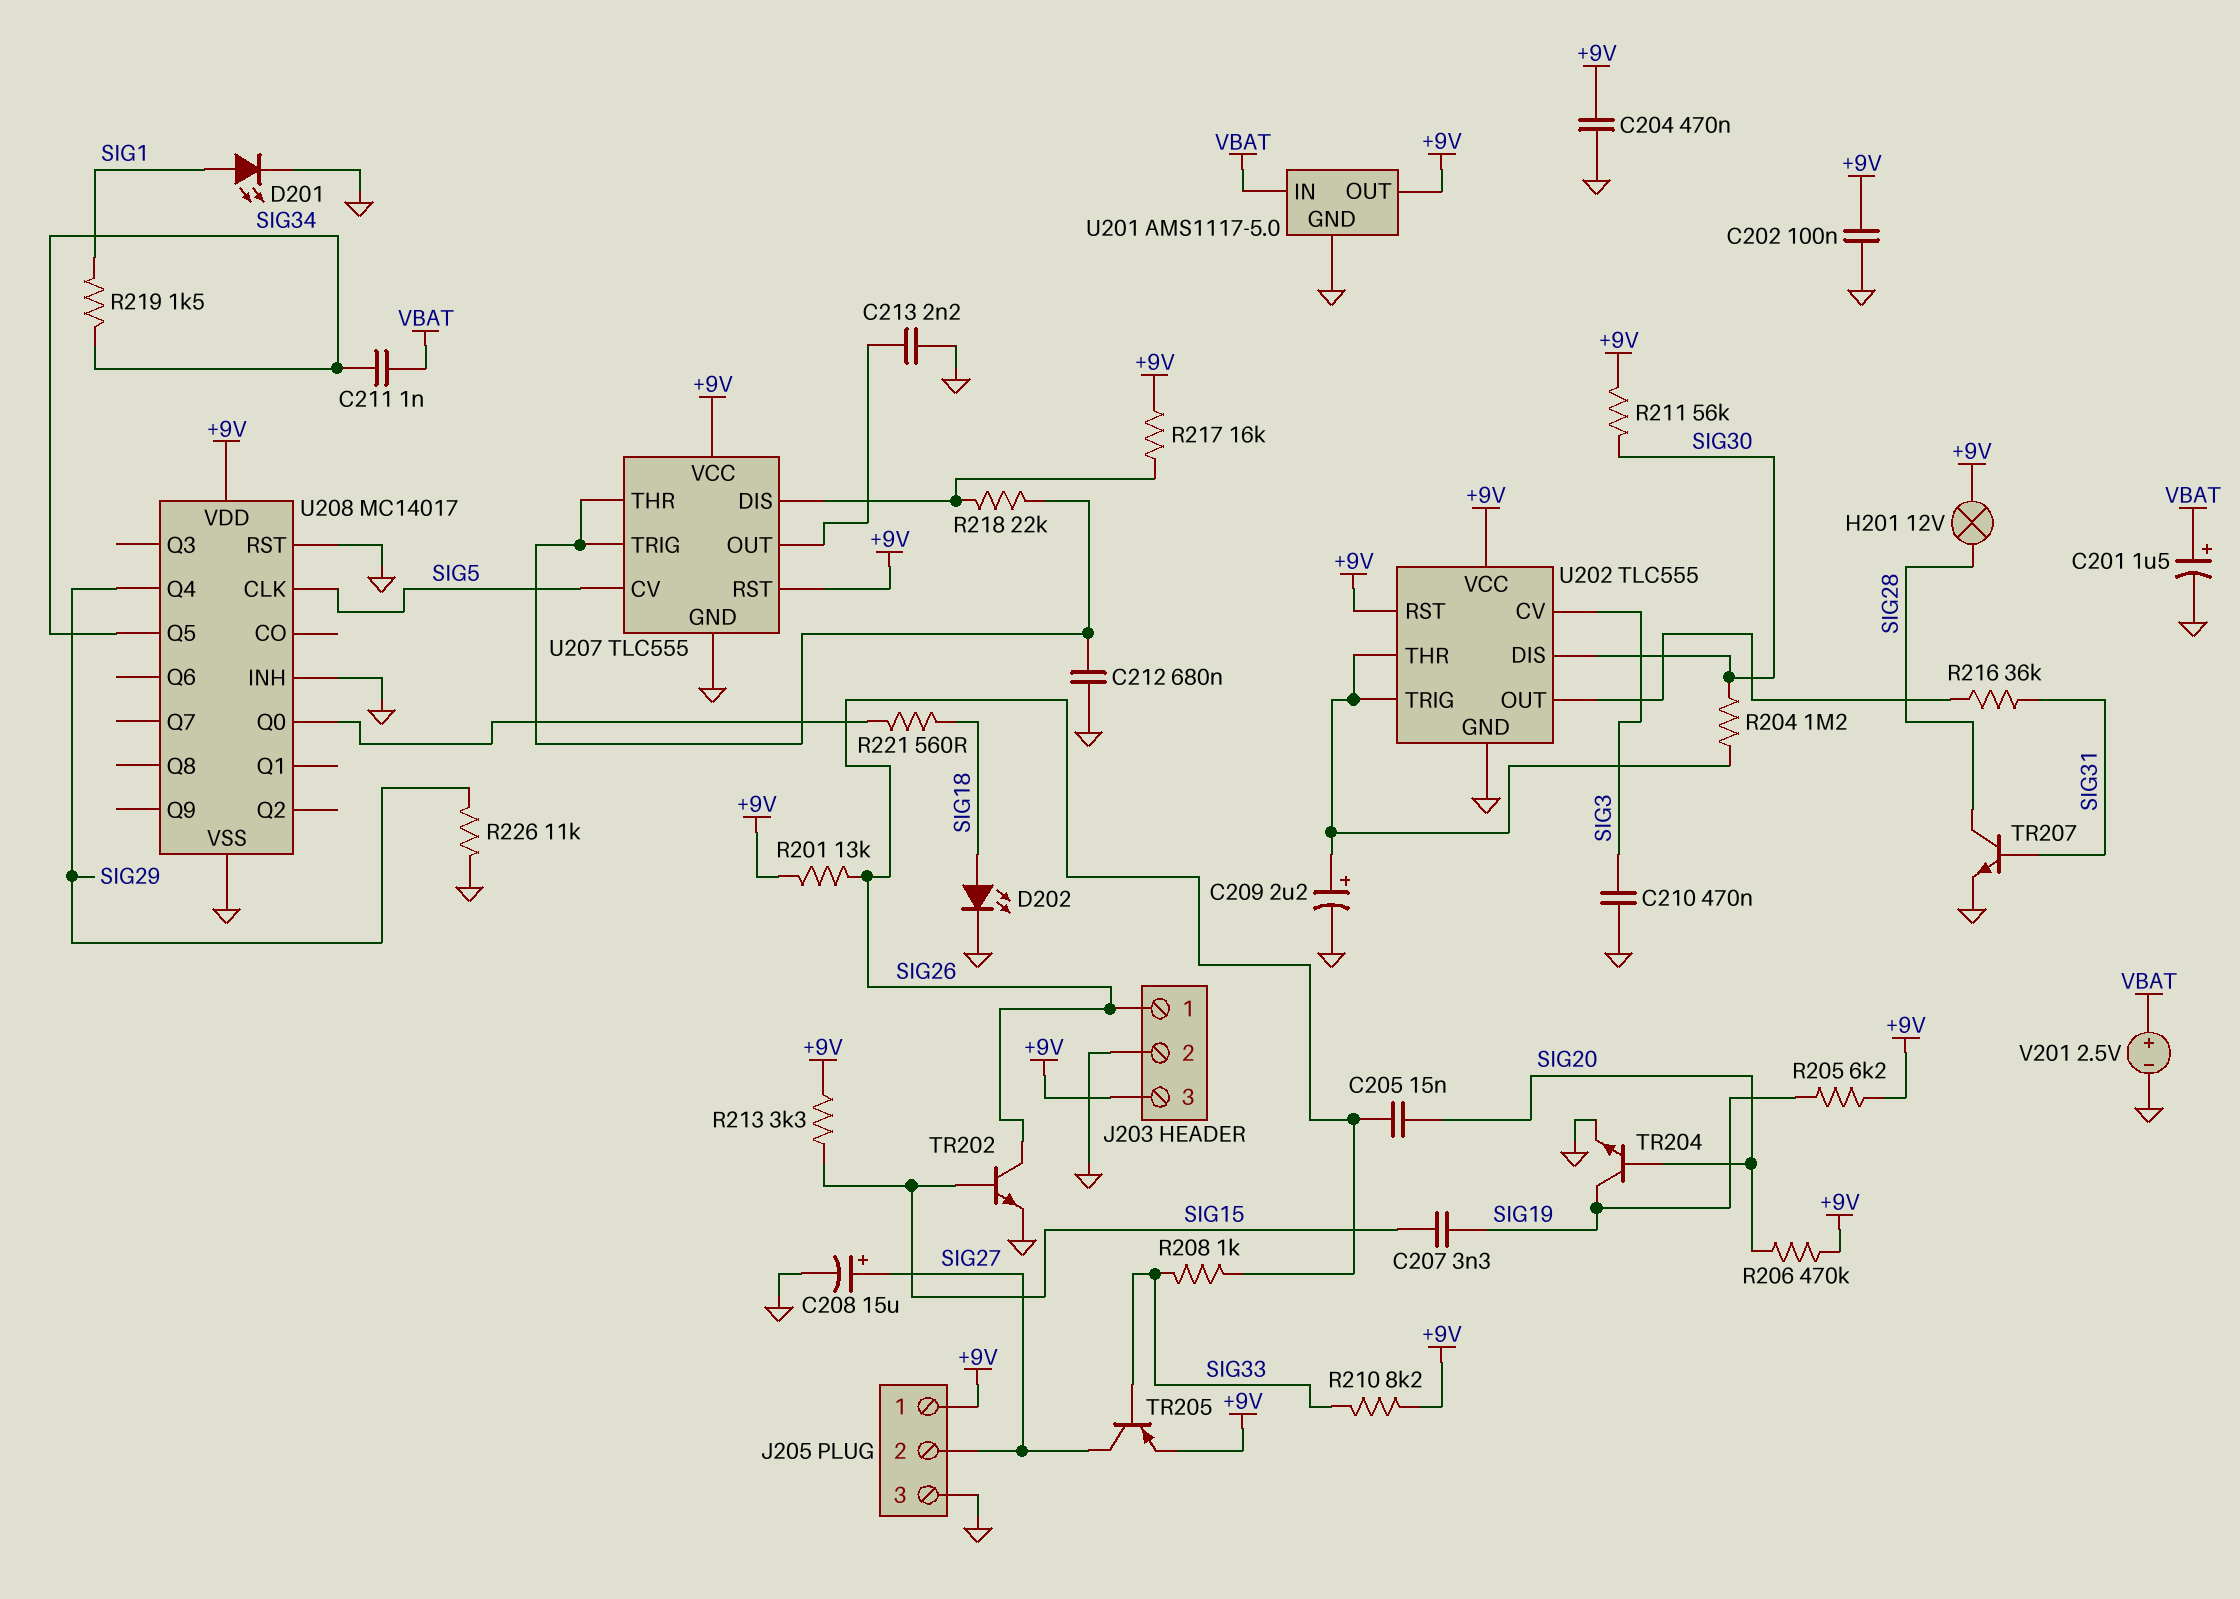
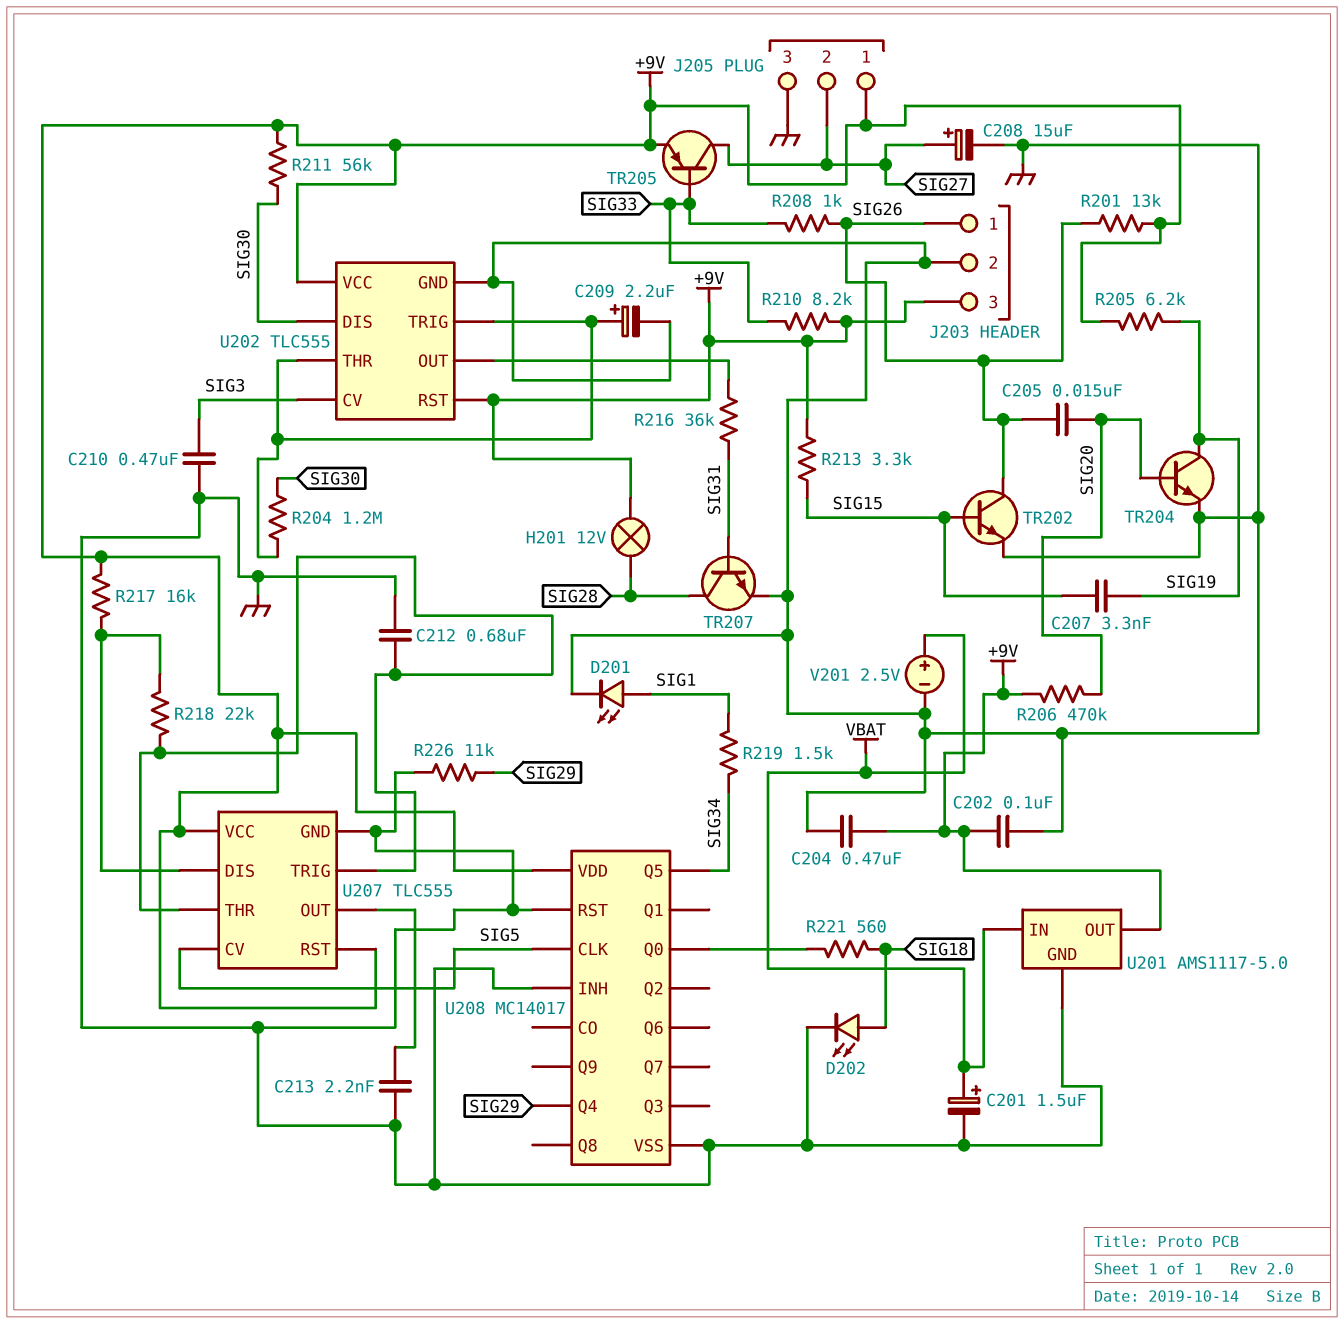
C211: 1nF (SIG34, VBAT) -> none

